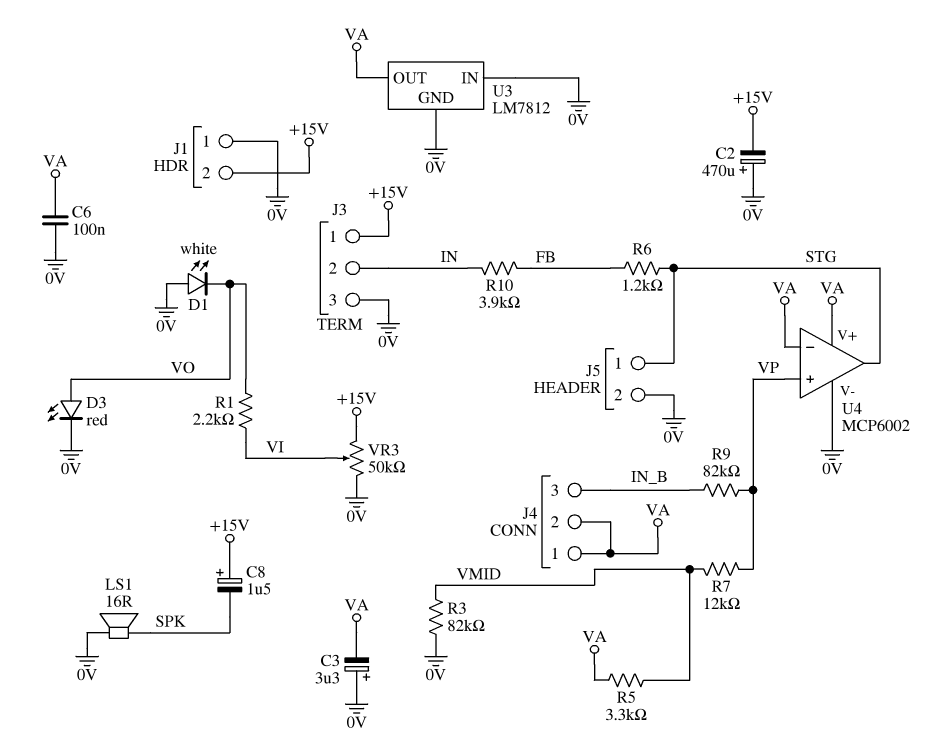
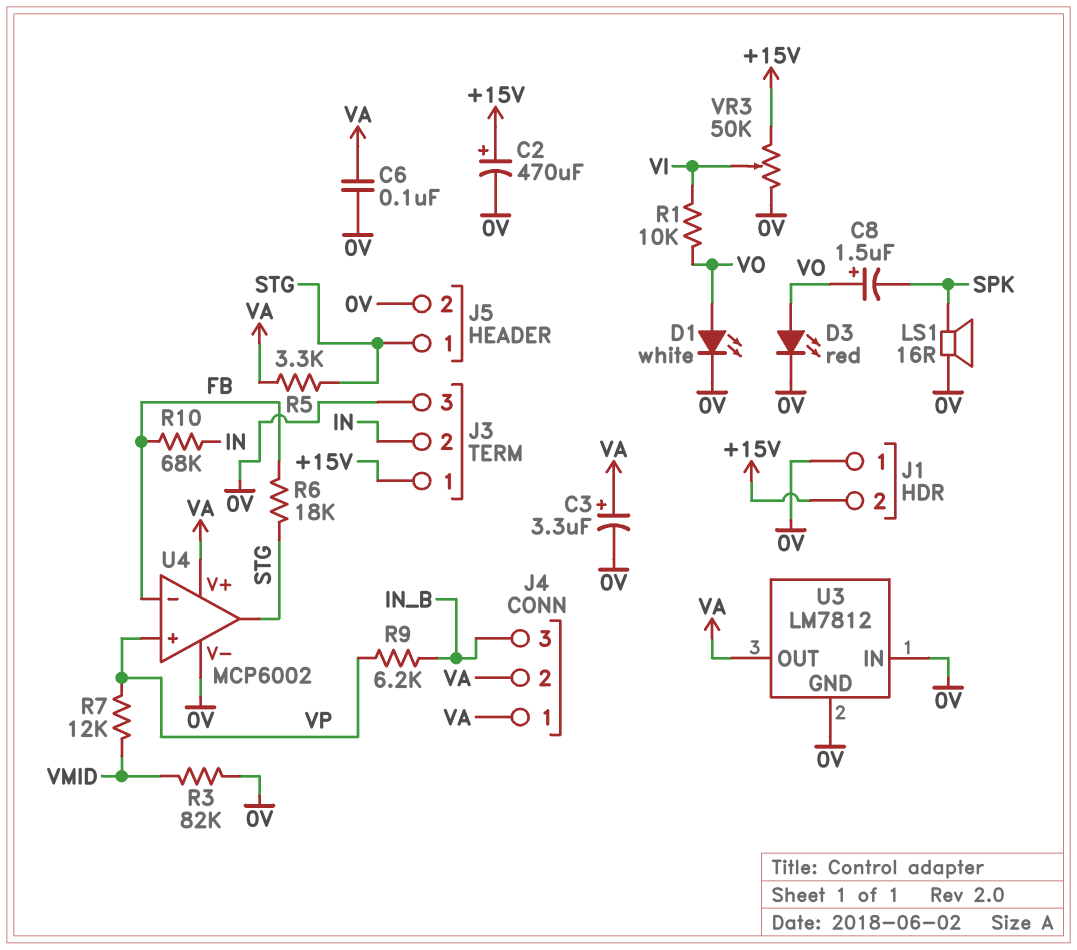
C2: 470uF (plus 0V, minus +15V) -> 470uF (plus +15V, minus 0V)
C3: 3.3uF (plus 0V, minus VA) -> 3.3uF (plus VA, minus 0V)
C8: 1.5uF (plus +15V, minus SPK) -> 1.5uF (plus VO, minus SPK)
D1: LED white (A 0V, K VO) -> LED white (A VO, K 0V)
R1: 2.2k (VI, VO) -> 10k (VI, VO)
R5: 3.3k (VA, VMID) -> 3.3k (STG, VA)
R6: 1.2k (FB, STG) -> 18k (FB, STG)
R9: 82k (IN_B, VP) -> 6.2k (IN_B, VP)
R10: 3.9k (FB, IN) -> 68k (FB, IN)
U4 pin in-: VA -> FB

